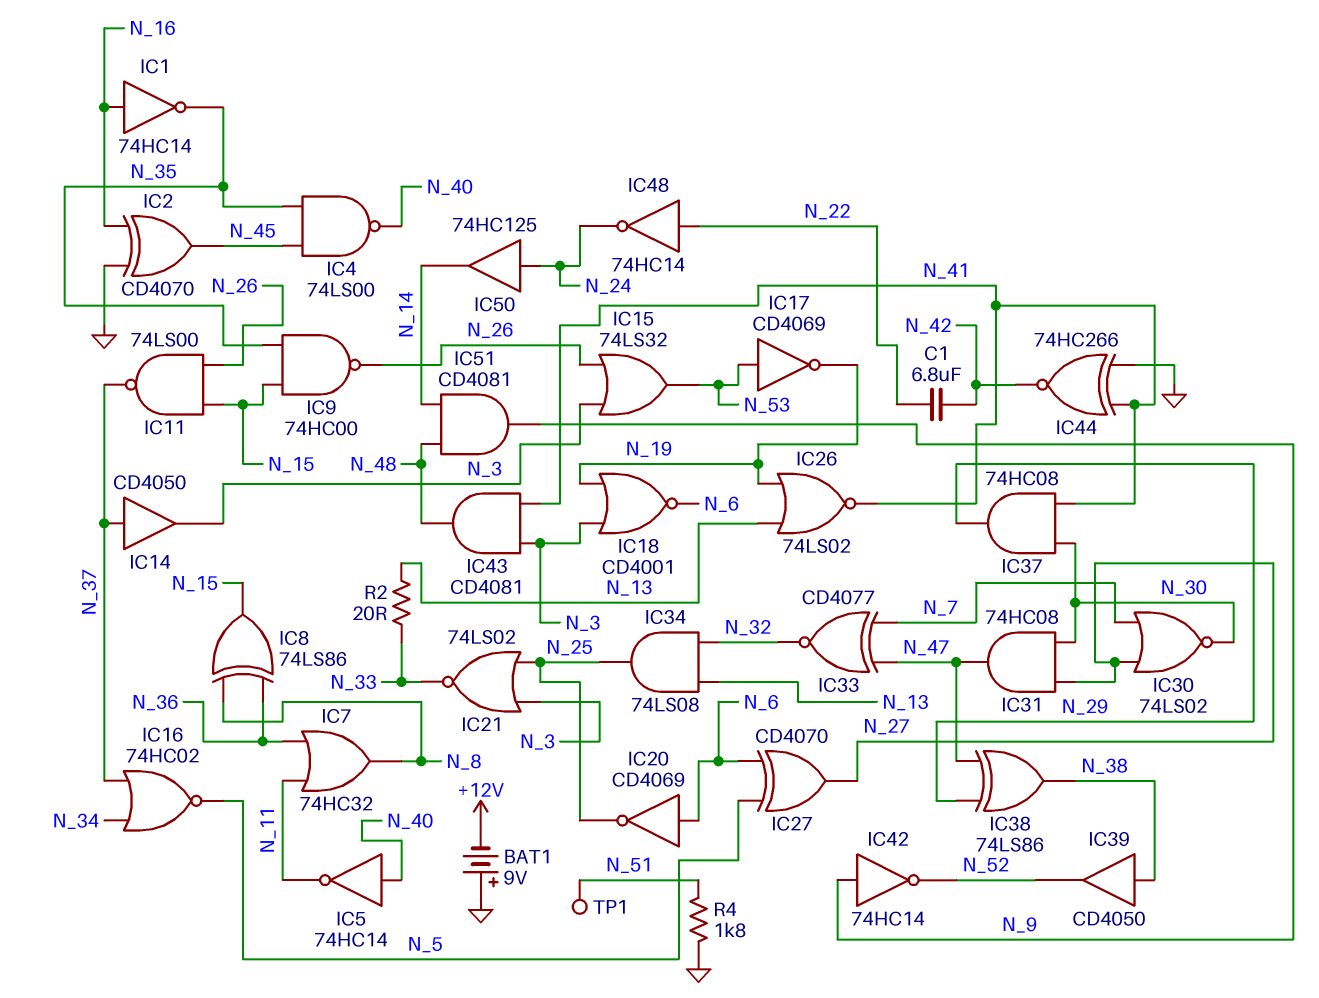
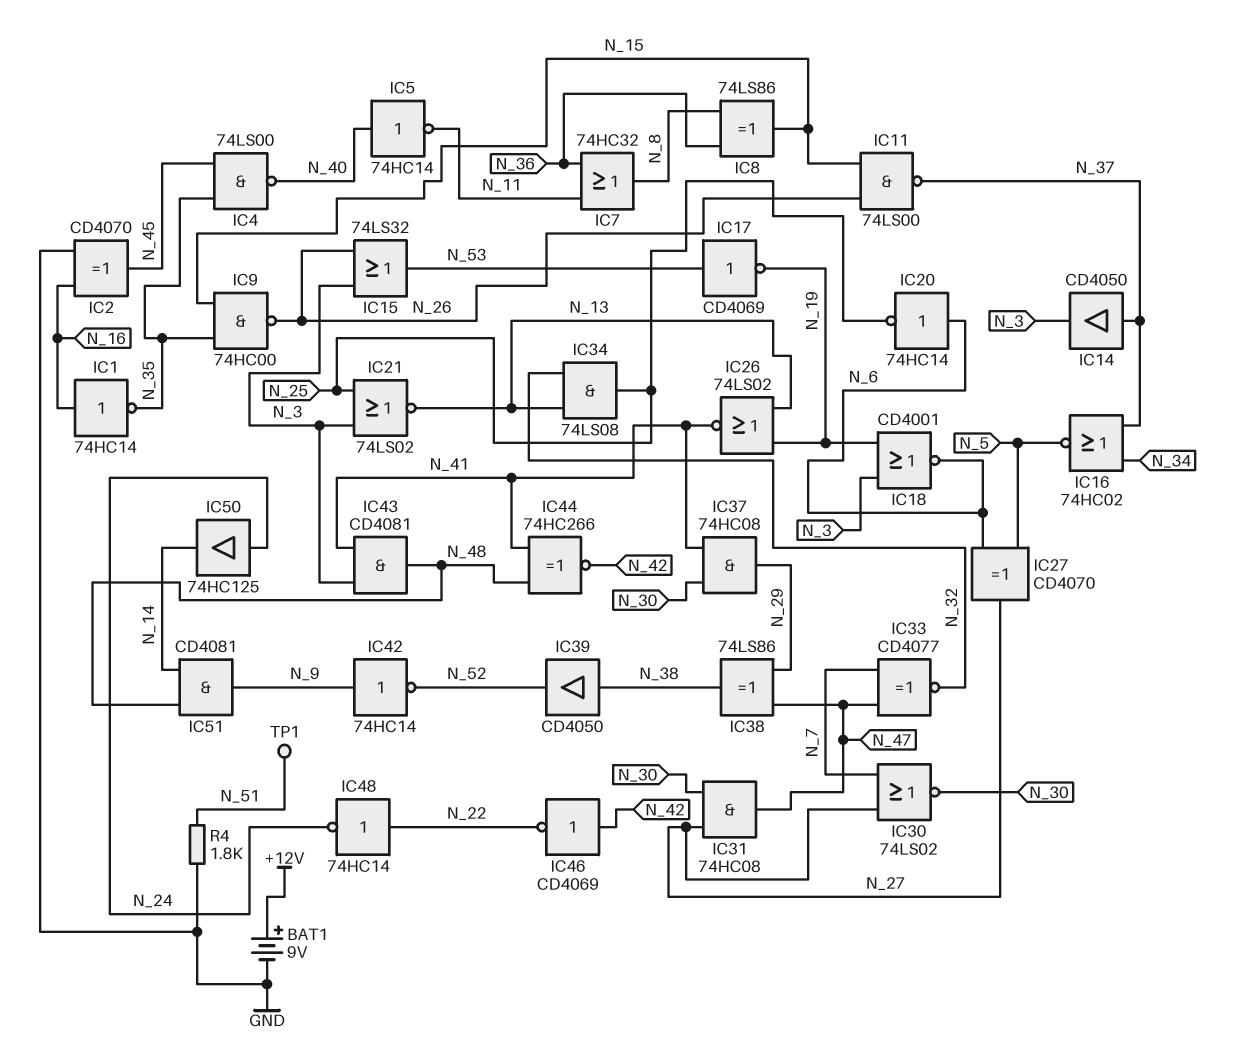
BAT1: 9V (plus GND, minus +12V) -> 9V (plus +12V, minus GND)
C1: 6.8uF (N_22, N_42) -> none
IC20: NOT CD4069 (in N_6, out N_25) -> NOT 74HC14 (in N_6, out N_25)
IC21: NOR 74LS02 (in N_3, in N_25, out N_33) -> NOR 74LS02 (in N_3, in N_25, out N_13)
IC44: XNOR 74HC266 (in GND, in N_41, out N_42) -> XNOR 74HC266 (in N_41, in N_48, out N_42)
IC46: none -> NOT CD4069 (in N_42, out N_22)
R2: 20 (N_13, N_33) -> none

